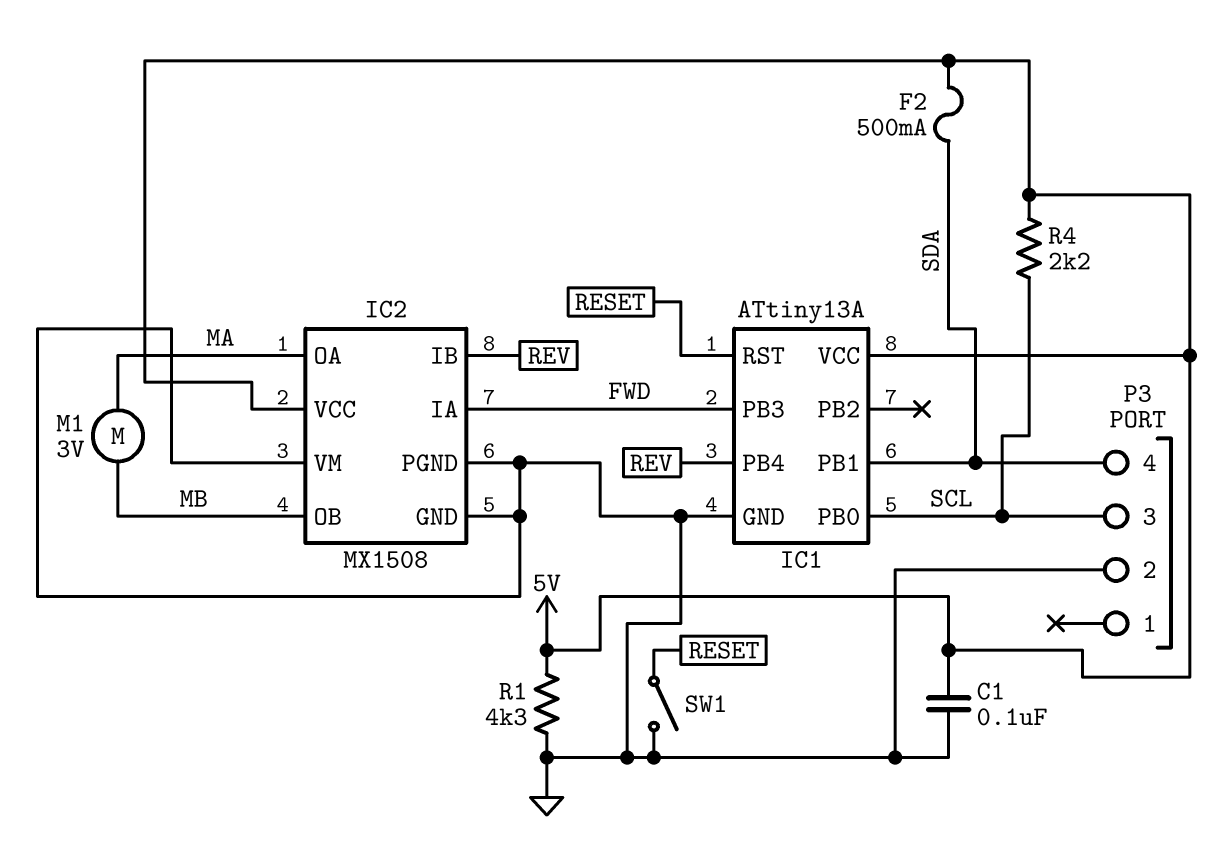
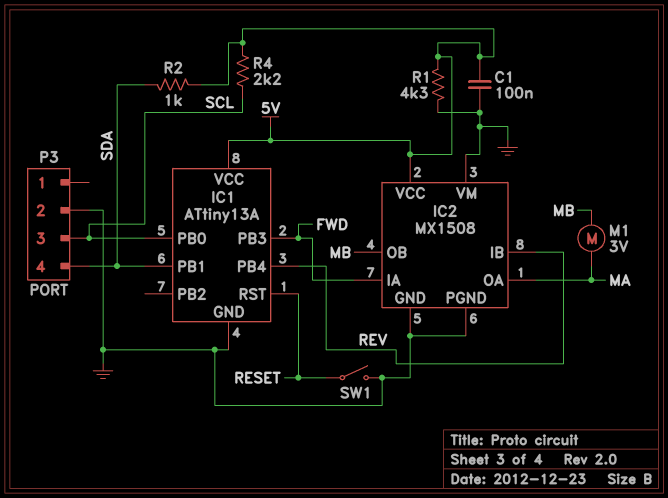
F2: 500mA (5V, SDA) -> none
R2: none -> 1k (5V, SDA)

